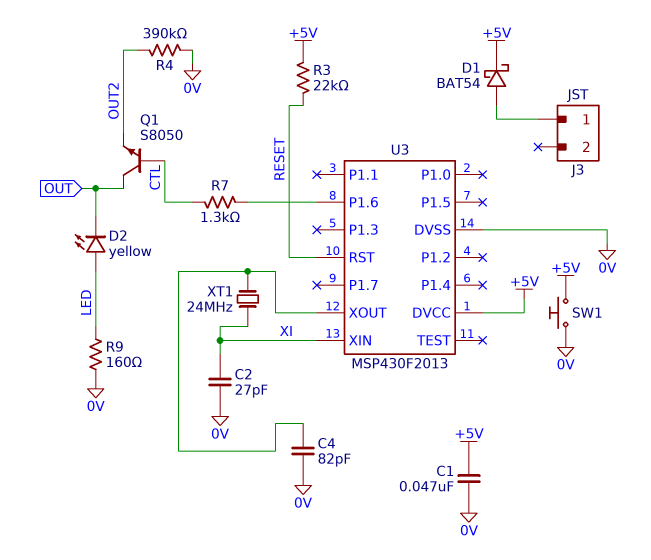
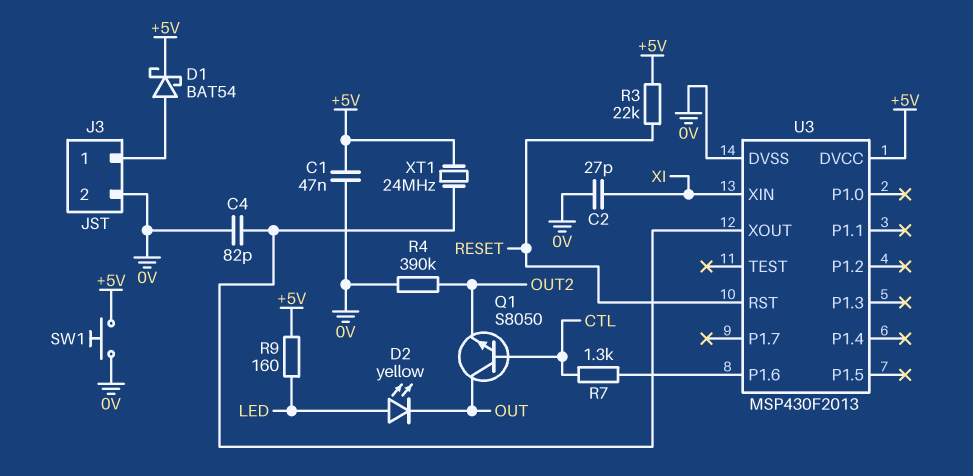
J3 pin 2: none -> 0V
R9: 160 (0V, LED) -> 160 (+5V, LED)
XT1: 24MHz (U3/XOUT, XI) -> 24MHz (+5V, U3/XOUT)

